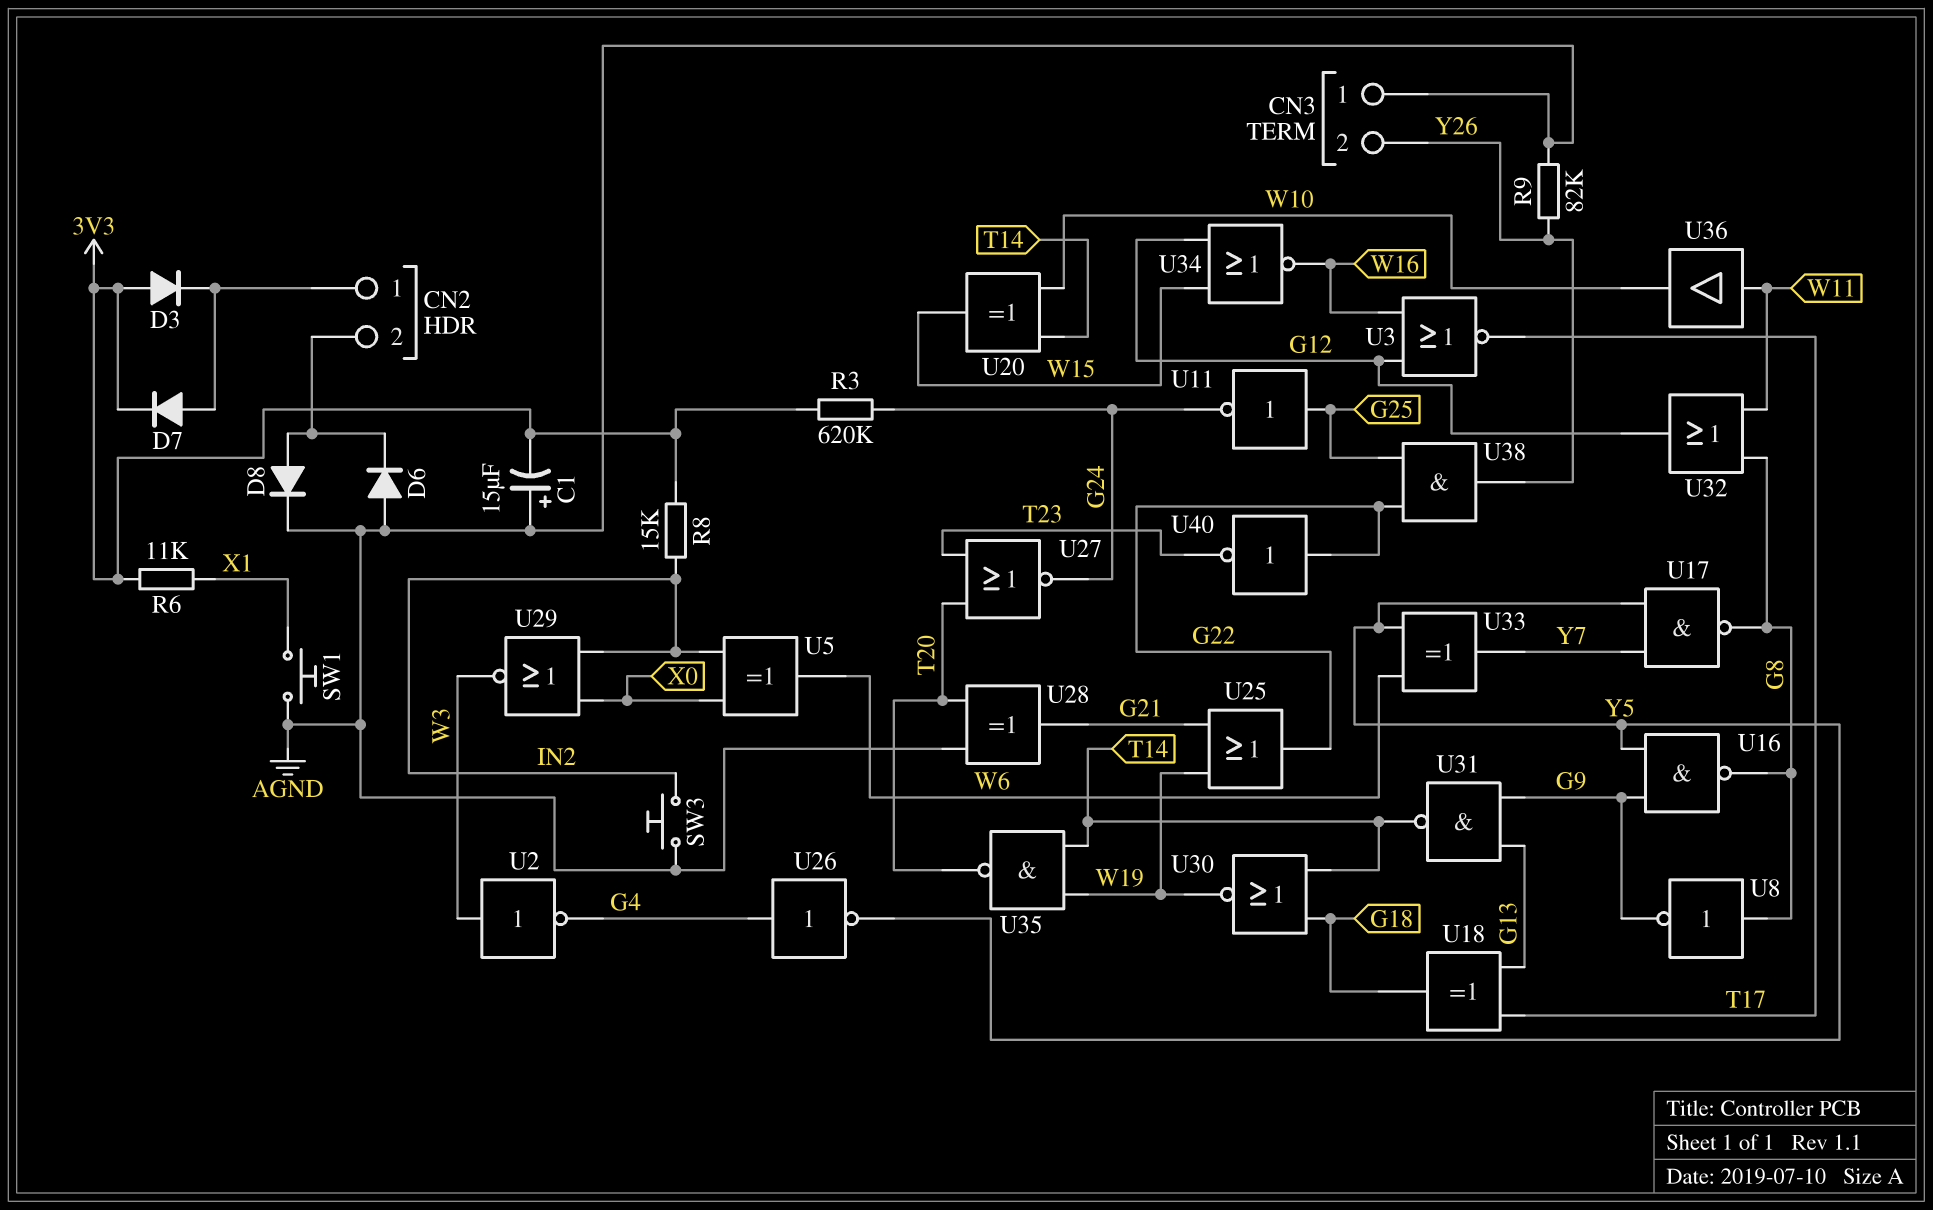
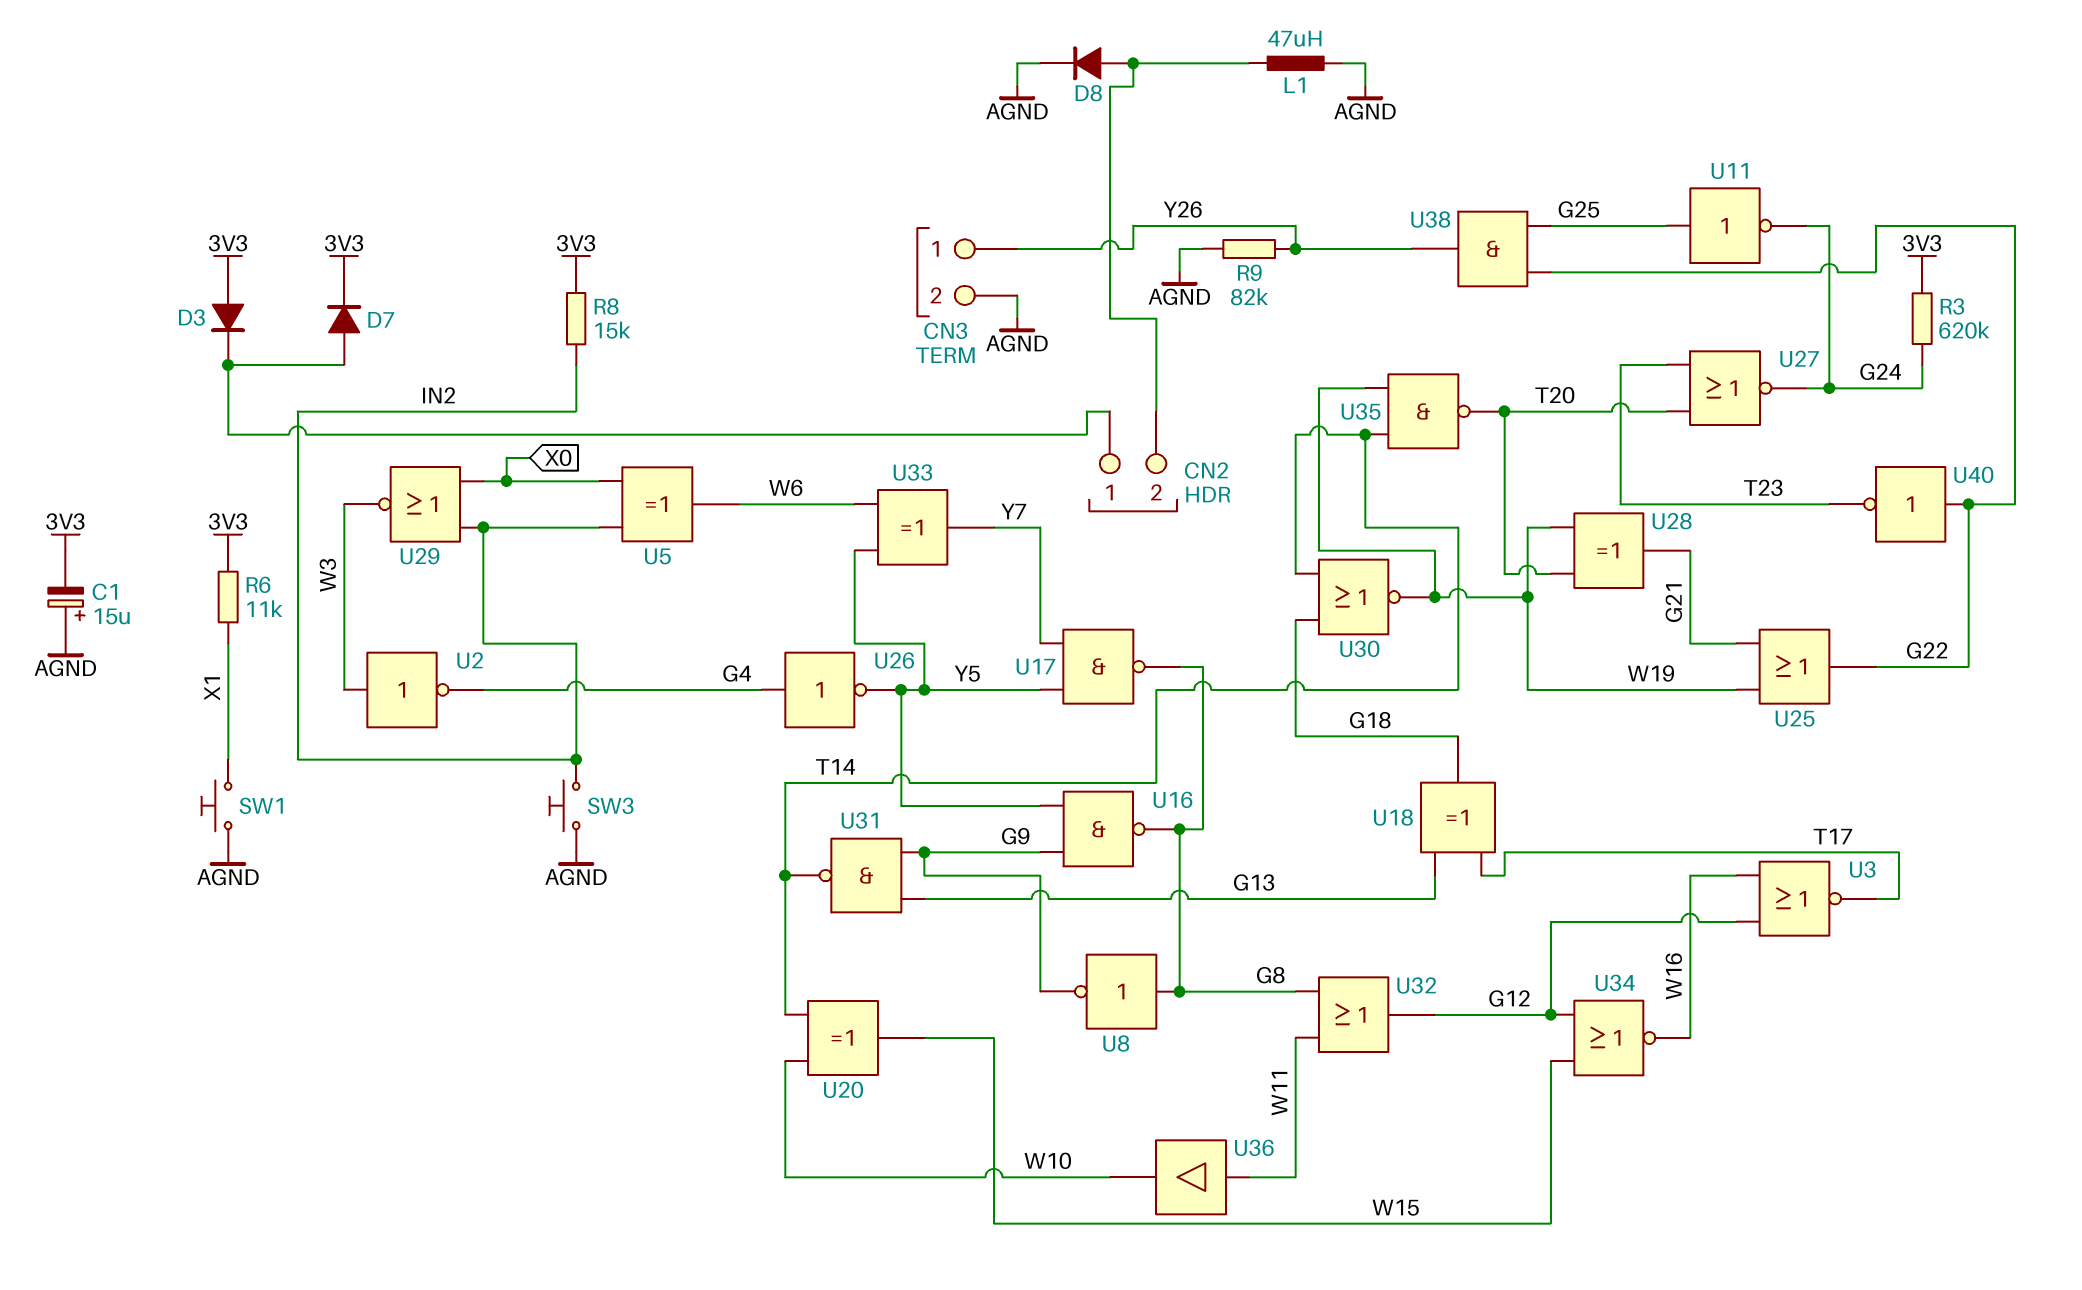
CN3 pin 1: AGND -> Y26
CN3 pin 2: Y26 -> AGND
D6: diode (A AGND, K CN2/2) -> none
L1: none -> 47uH (AGND, CN2/2)
U28: XOR (in AGND, in T20, out G21) -> XOR (in T20, in W19, out G21)

